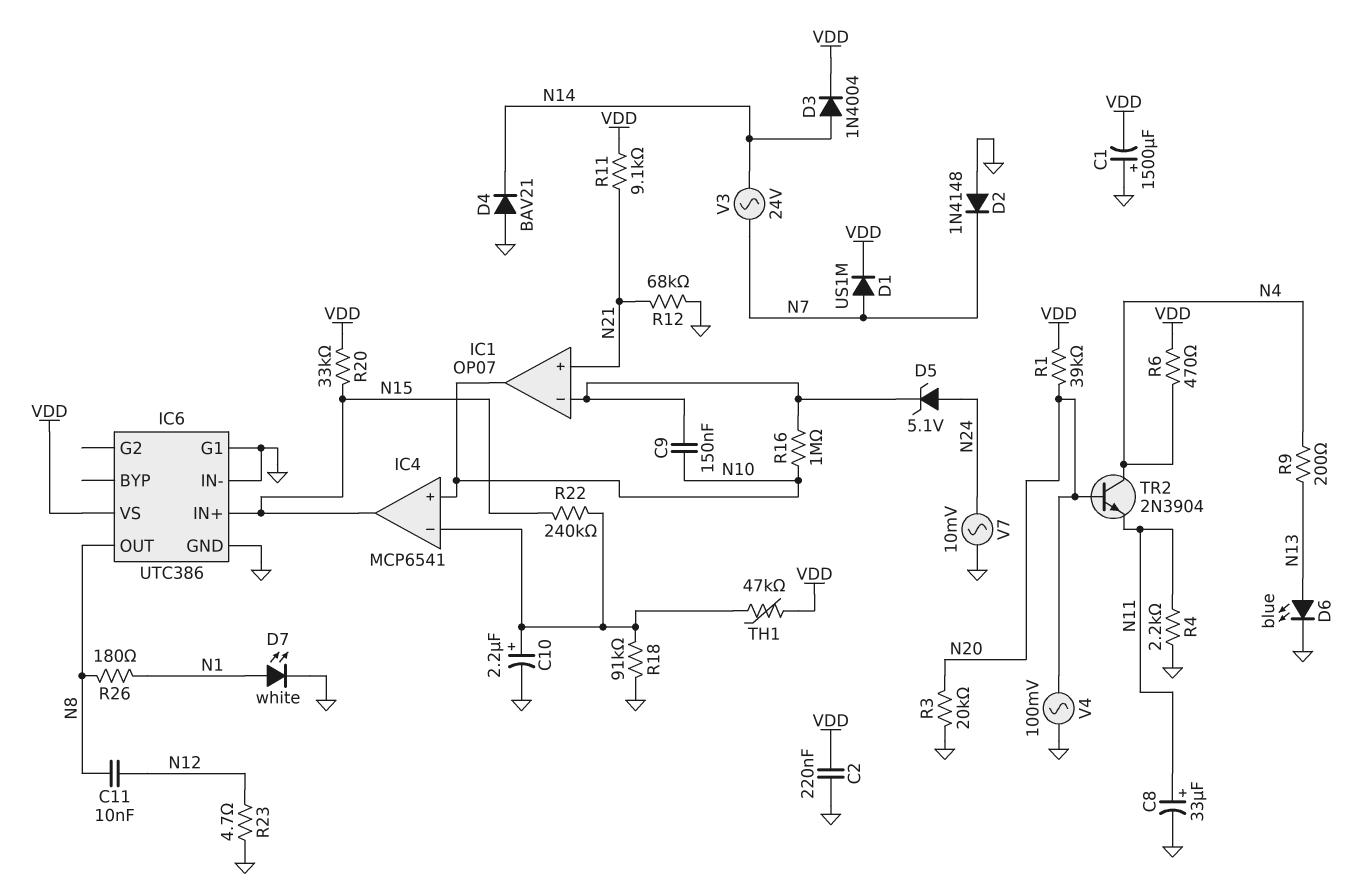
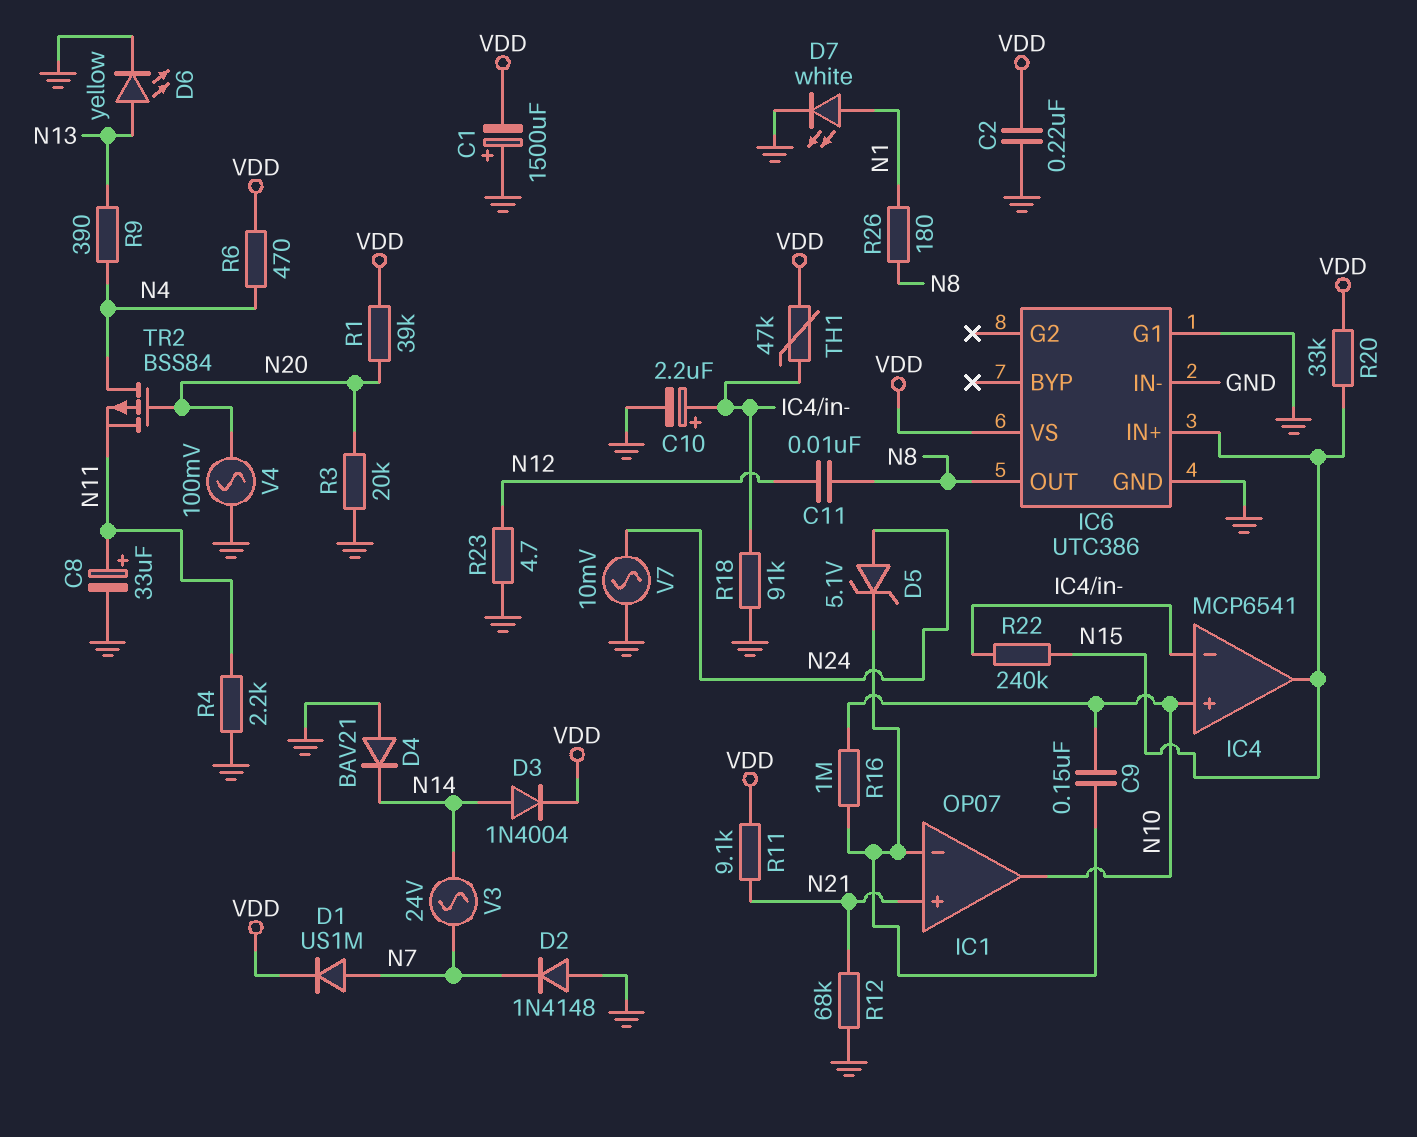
D6: LED blue (A N13, K GND) -> LED yellow (A N13, K GND)
R9: 200 (N4, N13) -> 390 (N4, N13)
TR2: NPN 2N3904 (B N20, C N4, E N11) -> PMOS BSS84 (G N20, D N4, S N11)

